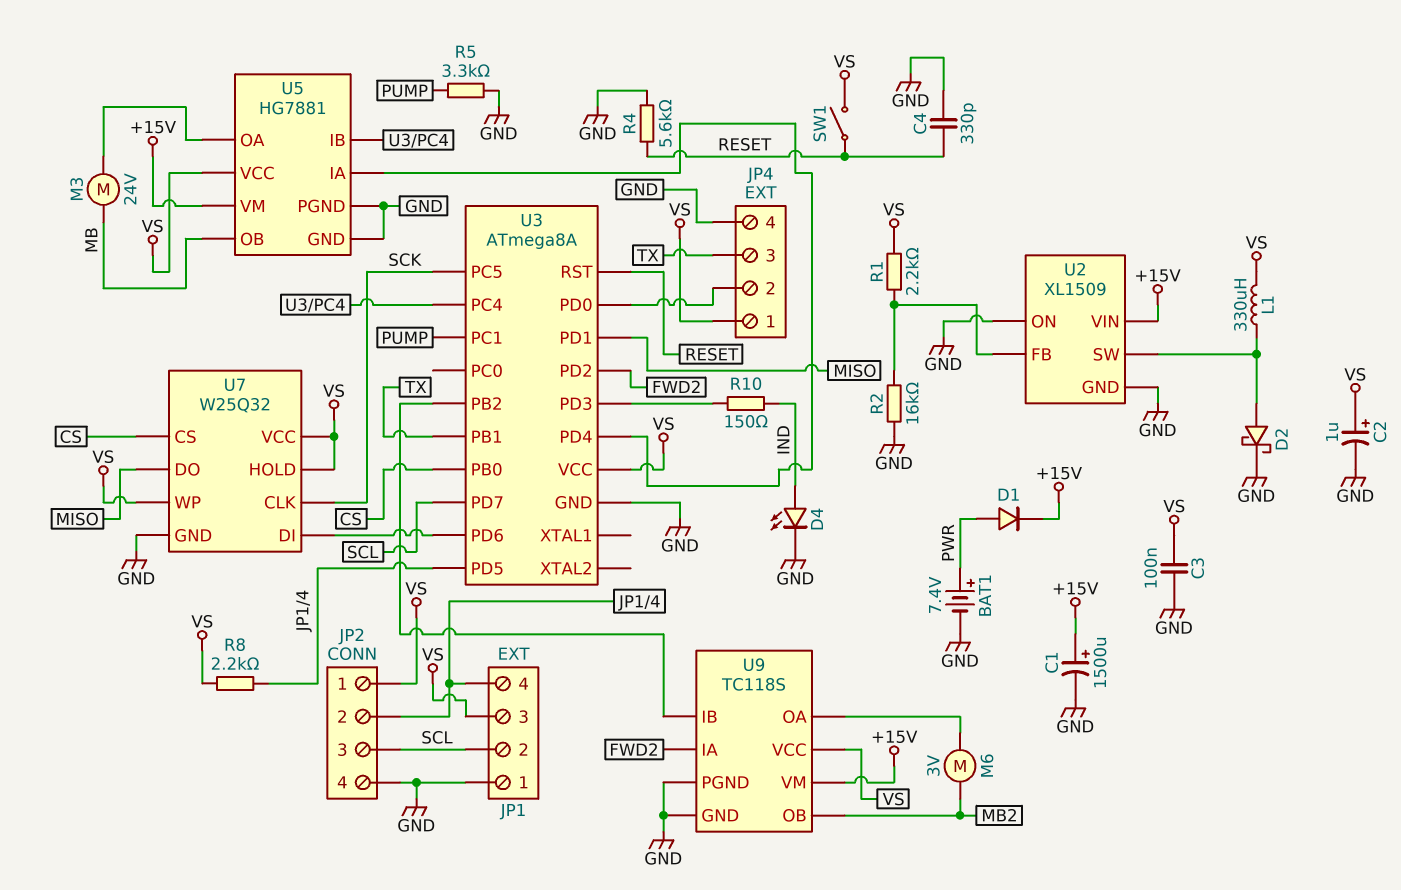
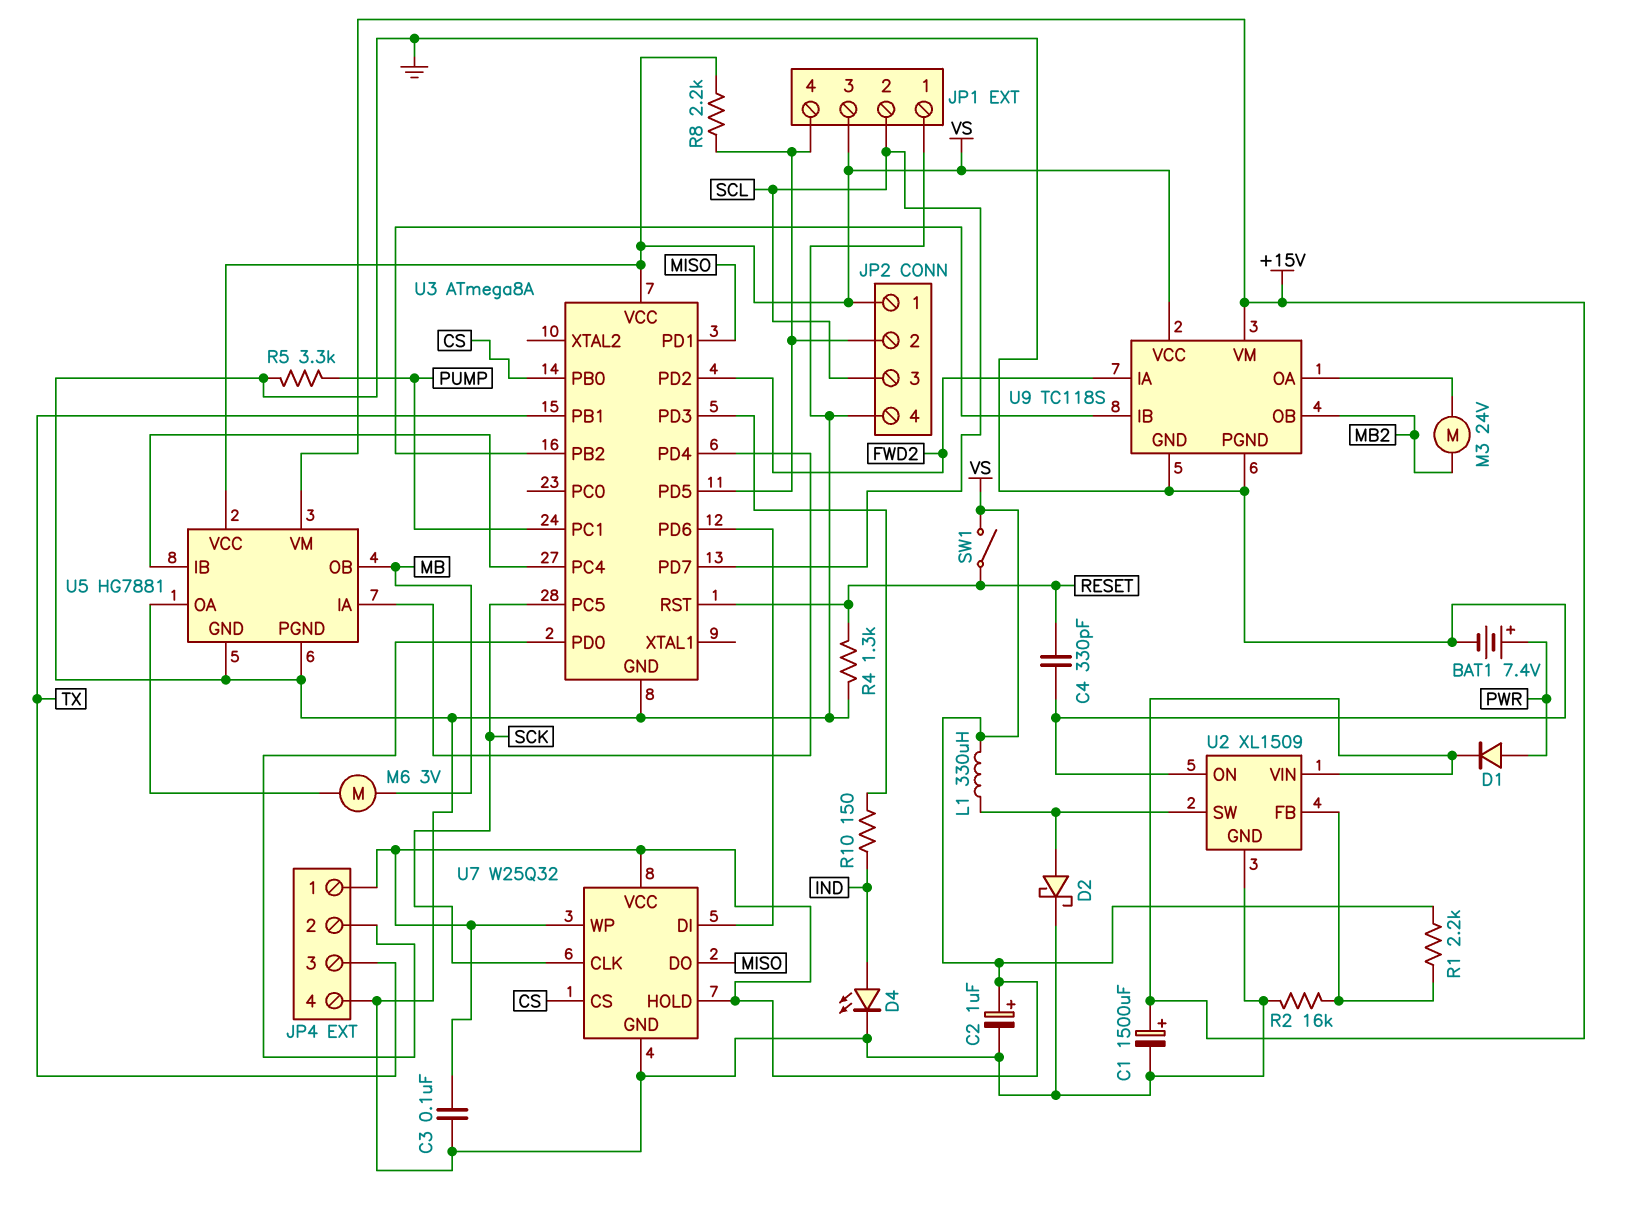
M3: motor 24V (MB, U5/OA) -> motor 24V (MB2, U9/OA)
M6: motor 3V (MB2, U9/OA) -> motor 3V (MB, U5/OA)
R4: 5.6k (GND, RESET) -> 1.3k (GND, RESET)

